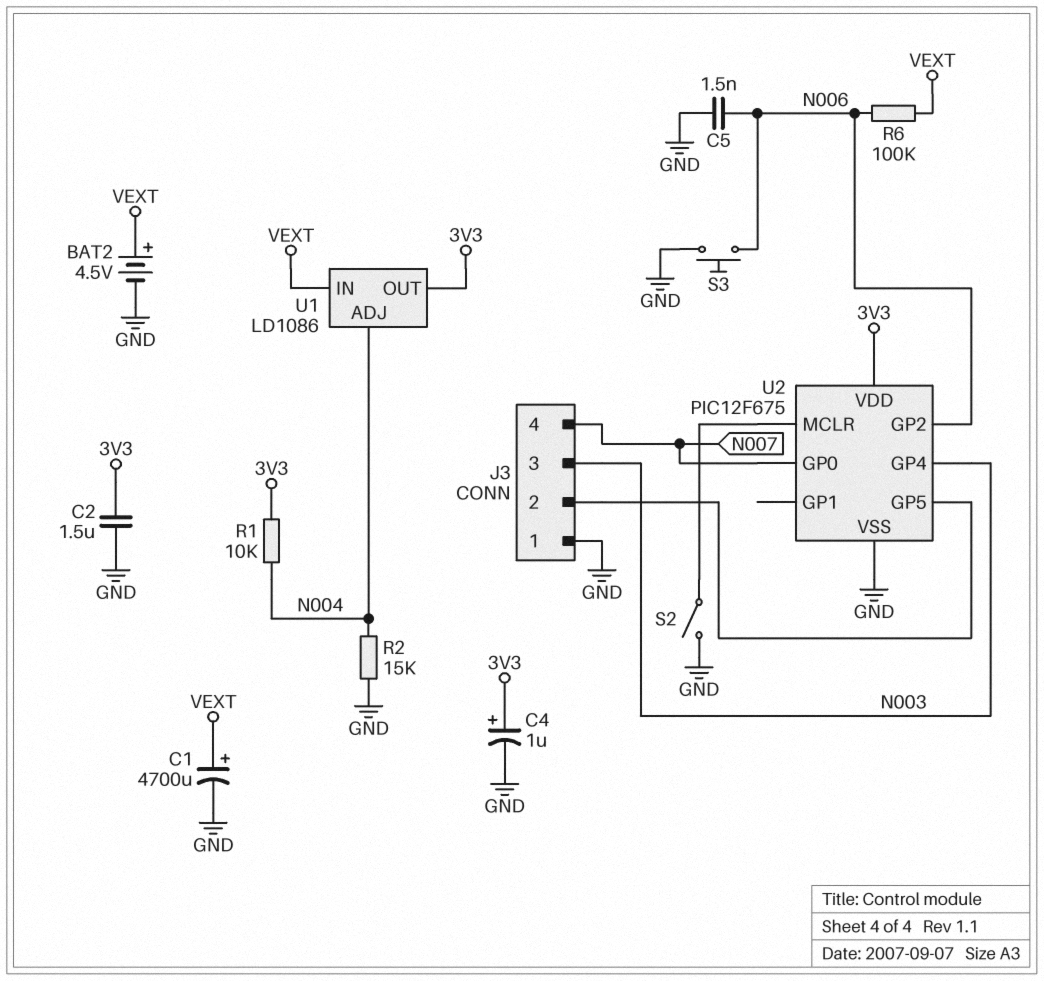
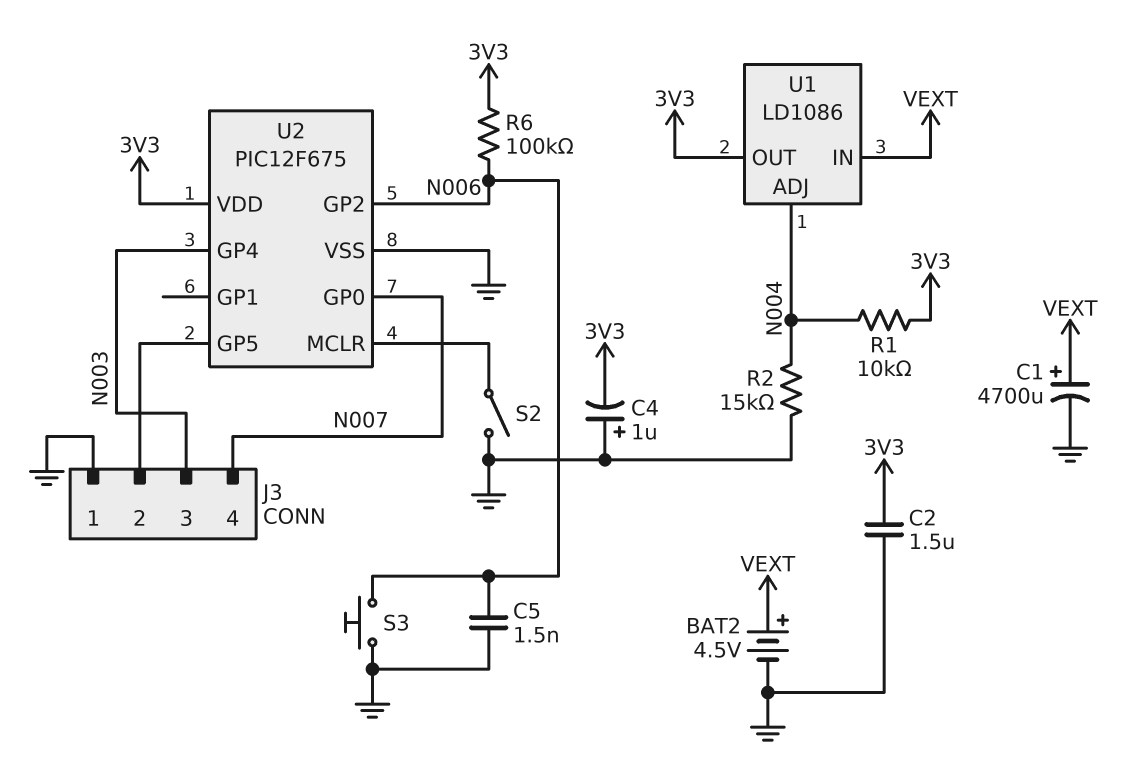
C4: 1uF (plus 3V3, minus GND) -> 1uF (plus GND, minus 3V3)
R6: 100k (N006, VEXT) -> 100k (3V3, N006)

